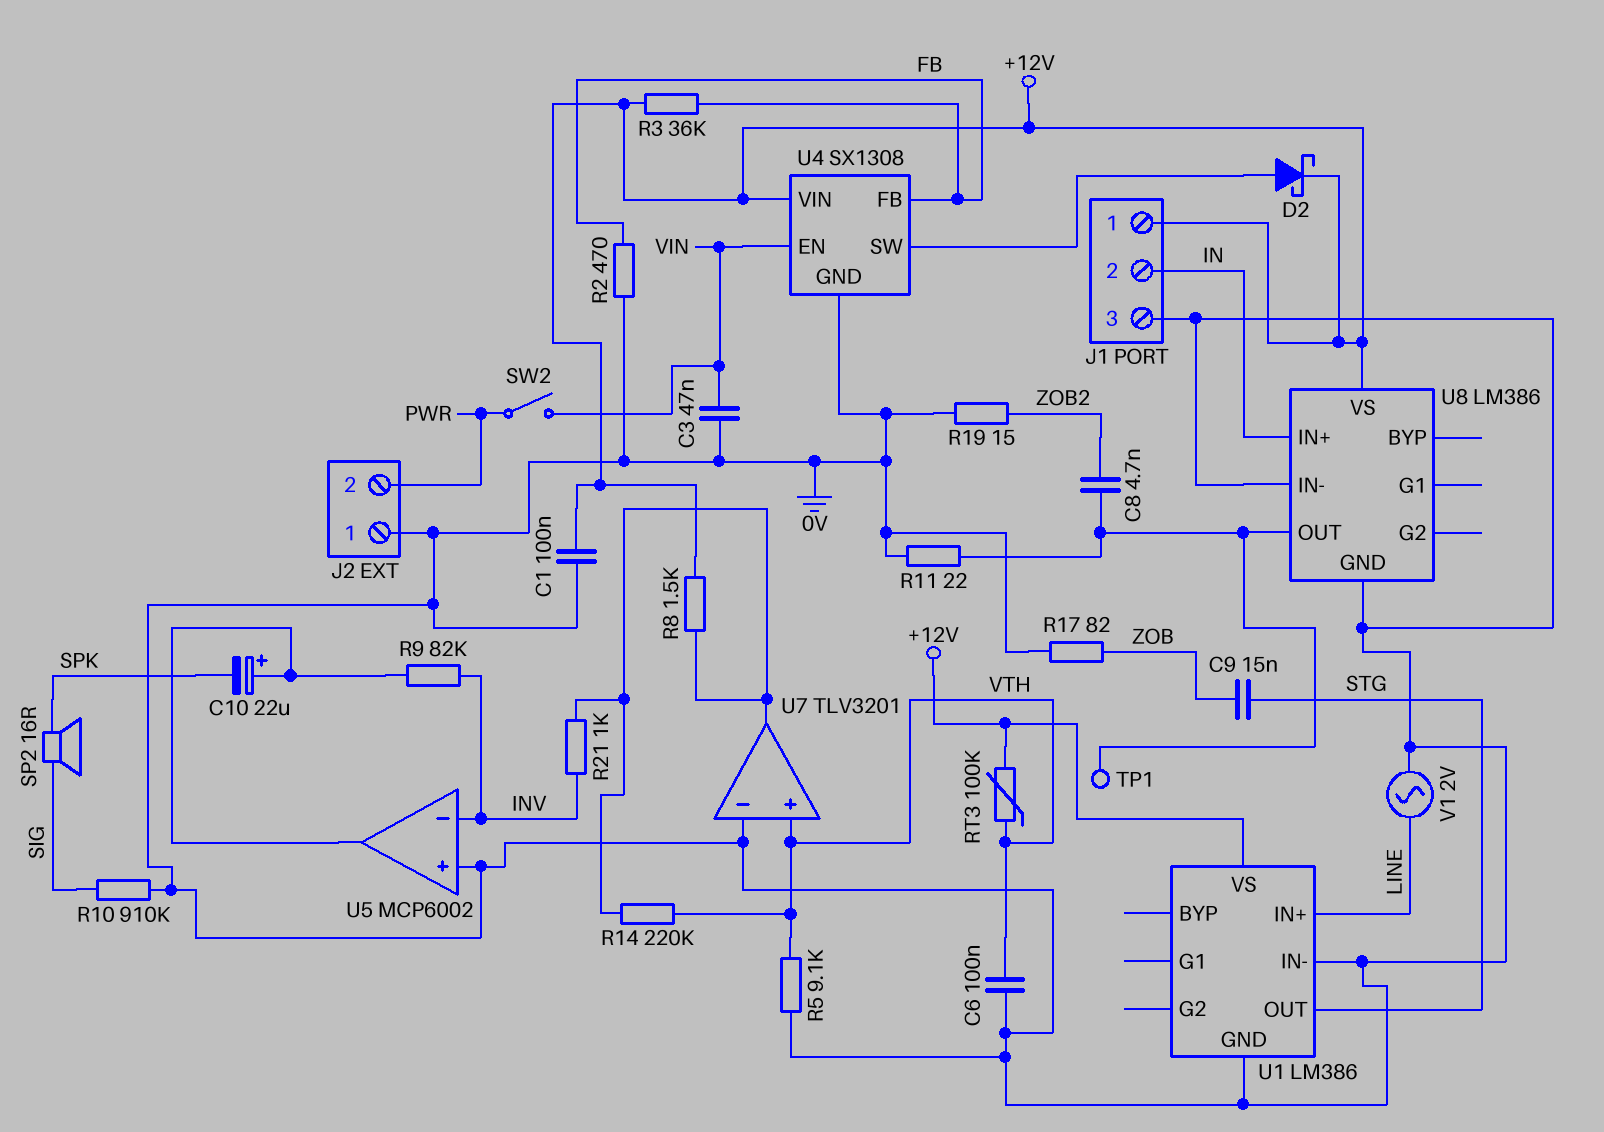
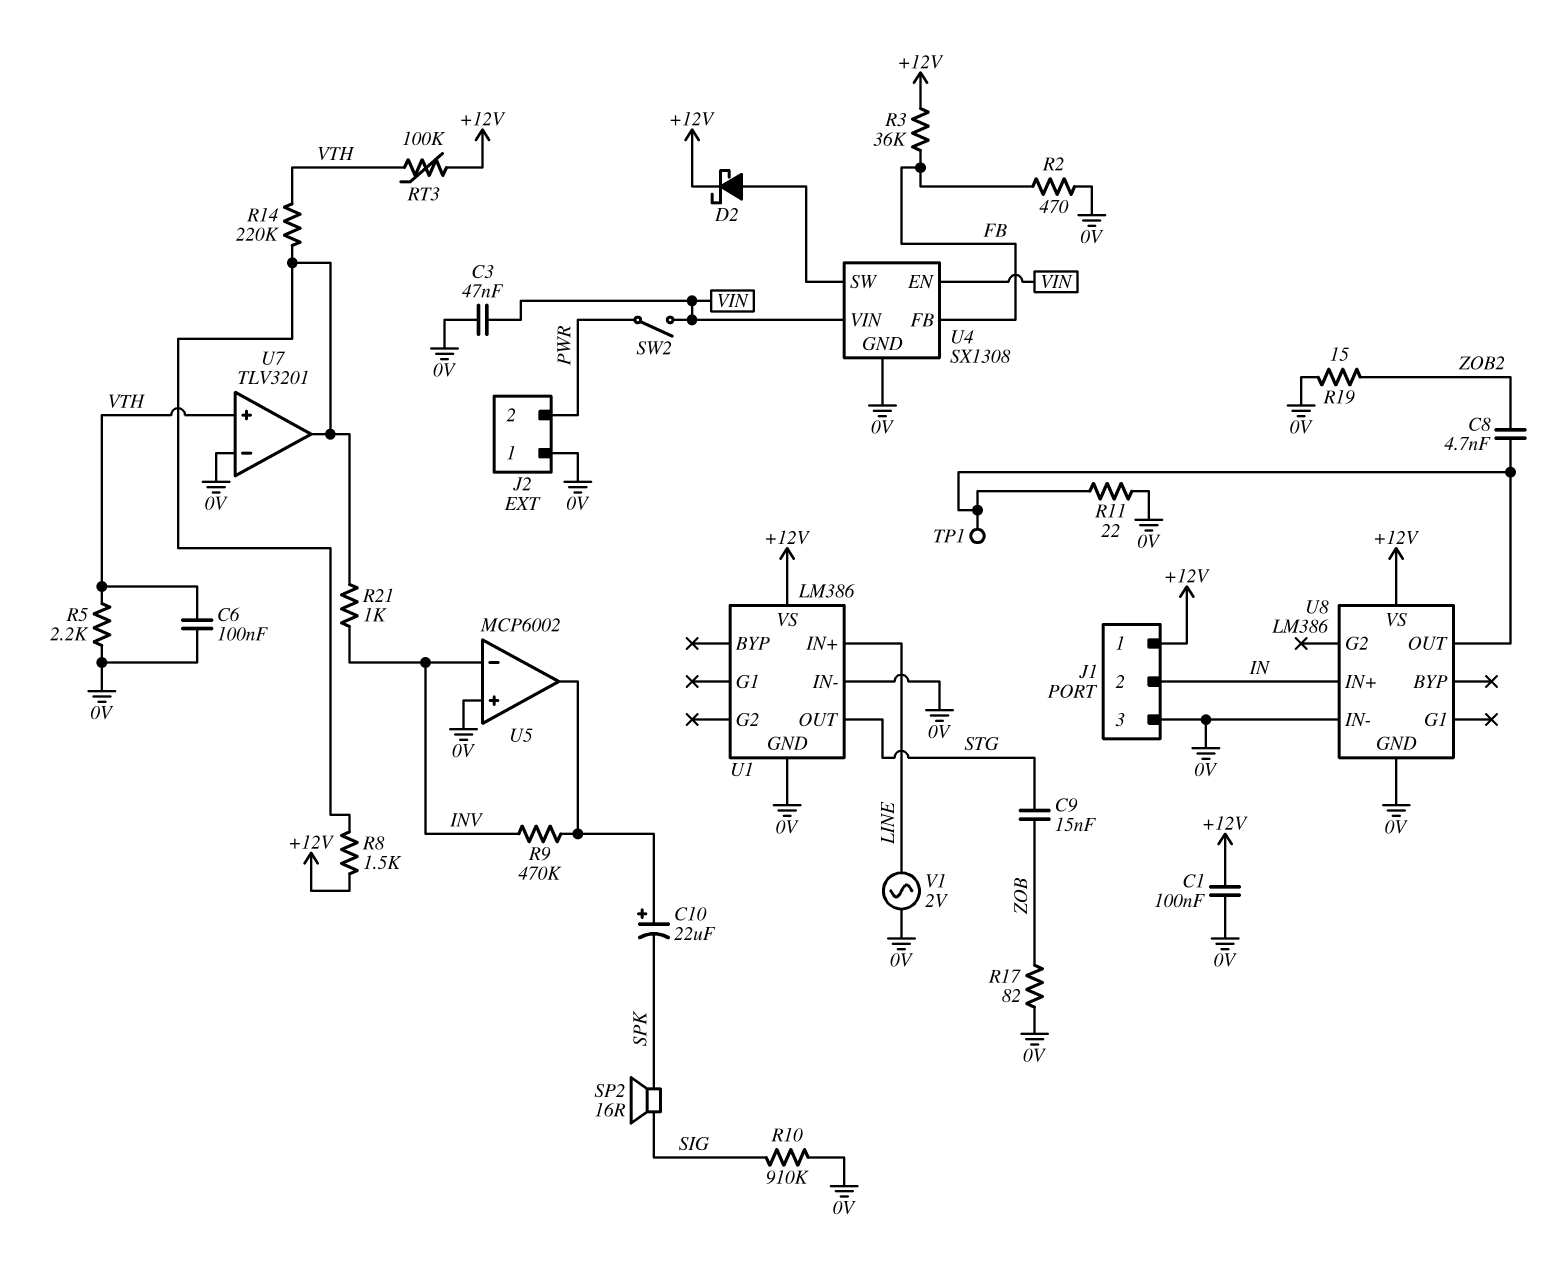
R5: 9.1k (0V, VTH) -> 2.2k (0V, VTH)
R9: 82k (INV, U5/out) -> 470k (INV, U5/out)
U4 pin VIN: +12V -> VIN

